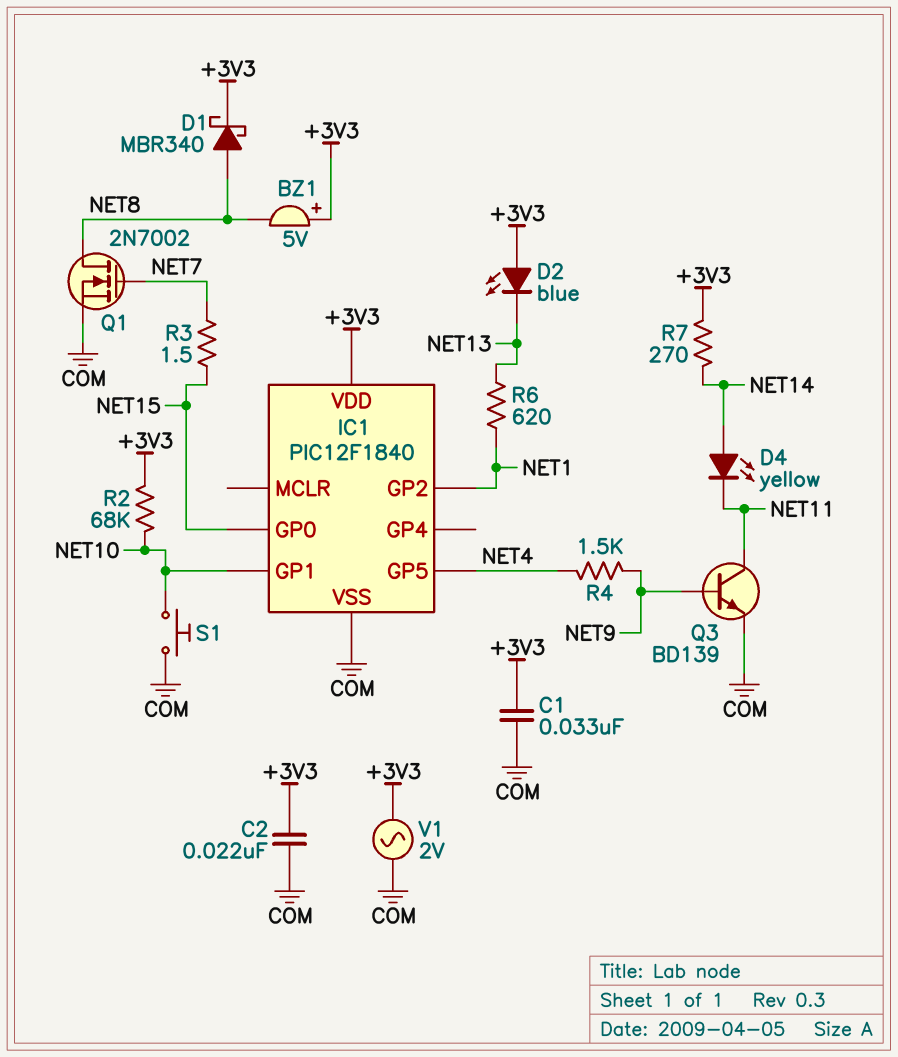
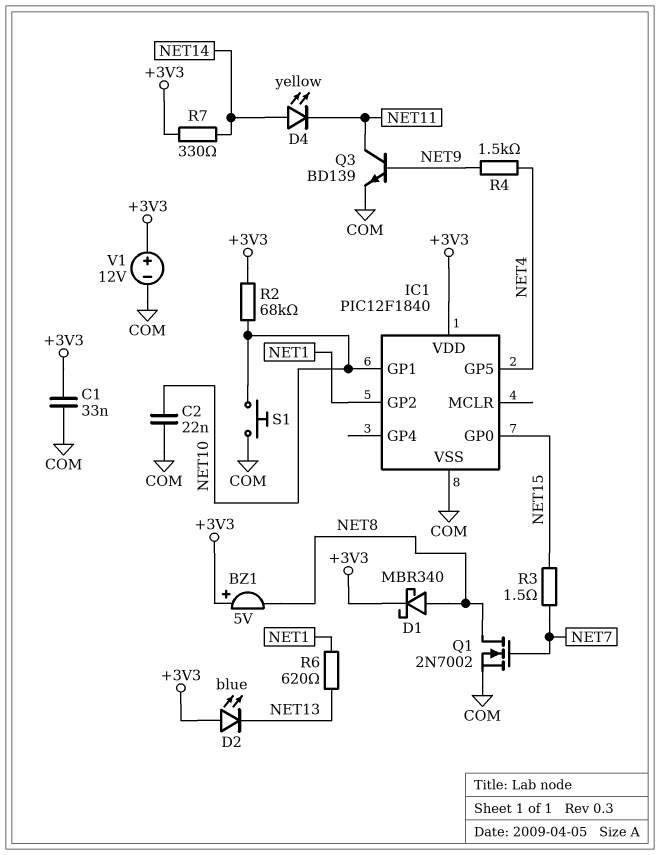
C2: 22nF (+3V3, COM) -> 22nF (COM, NET10)
R7: 270 (+3V3, NET14) -> 330 (+3V3, NET14)
V1: AC 2V (+3V3, COM) -> 12V (plus +3V3, minus COM)

